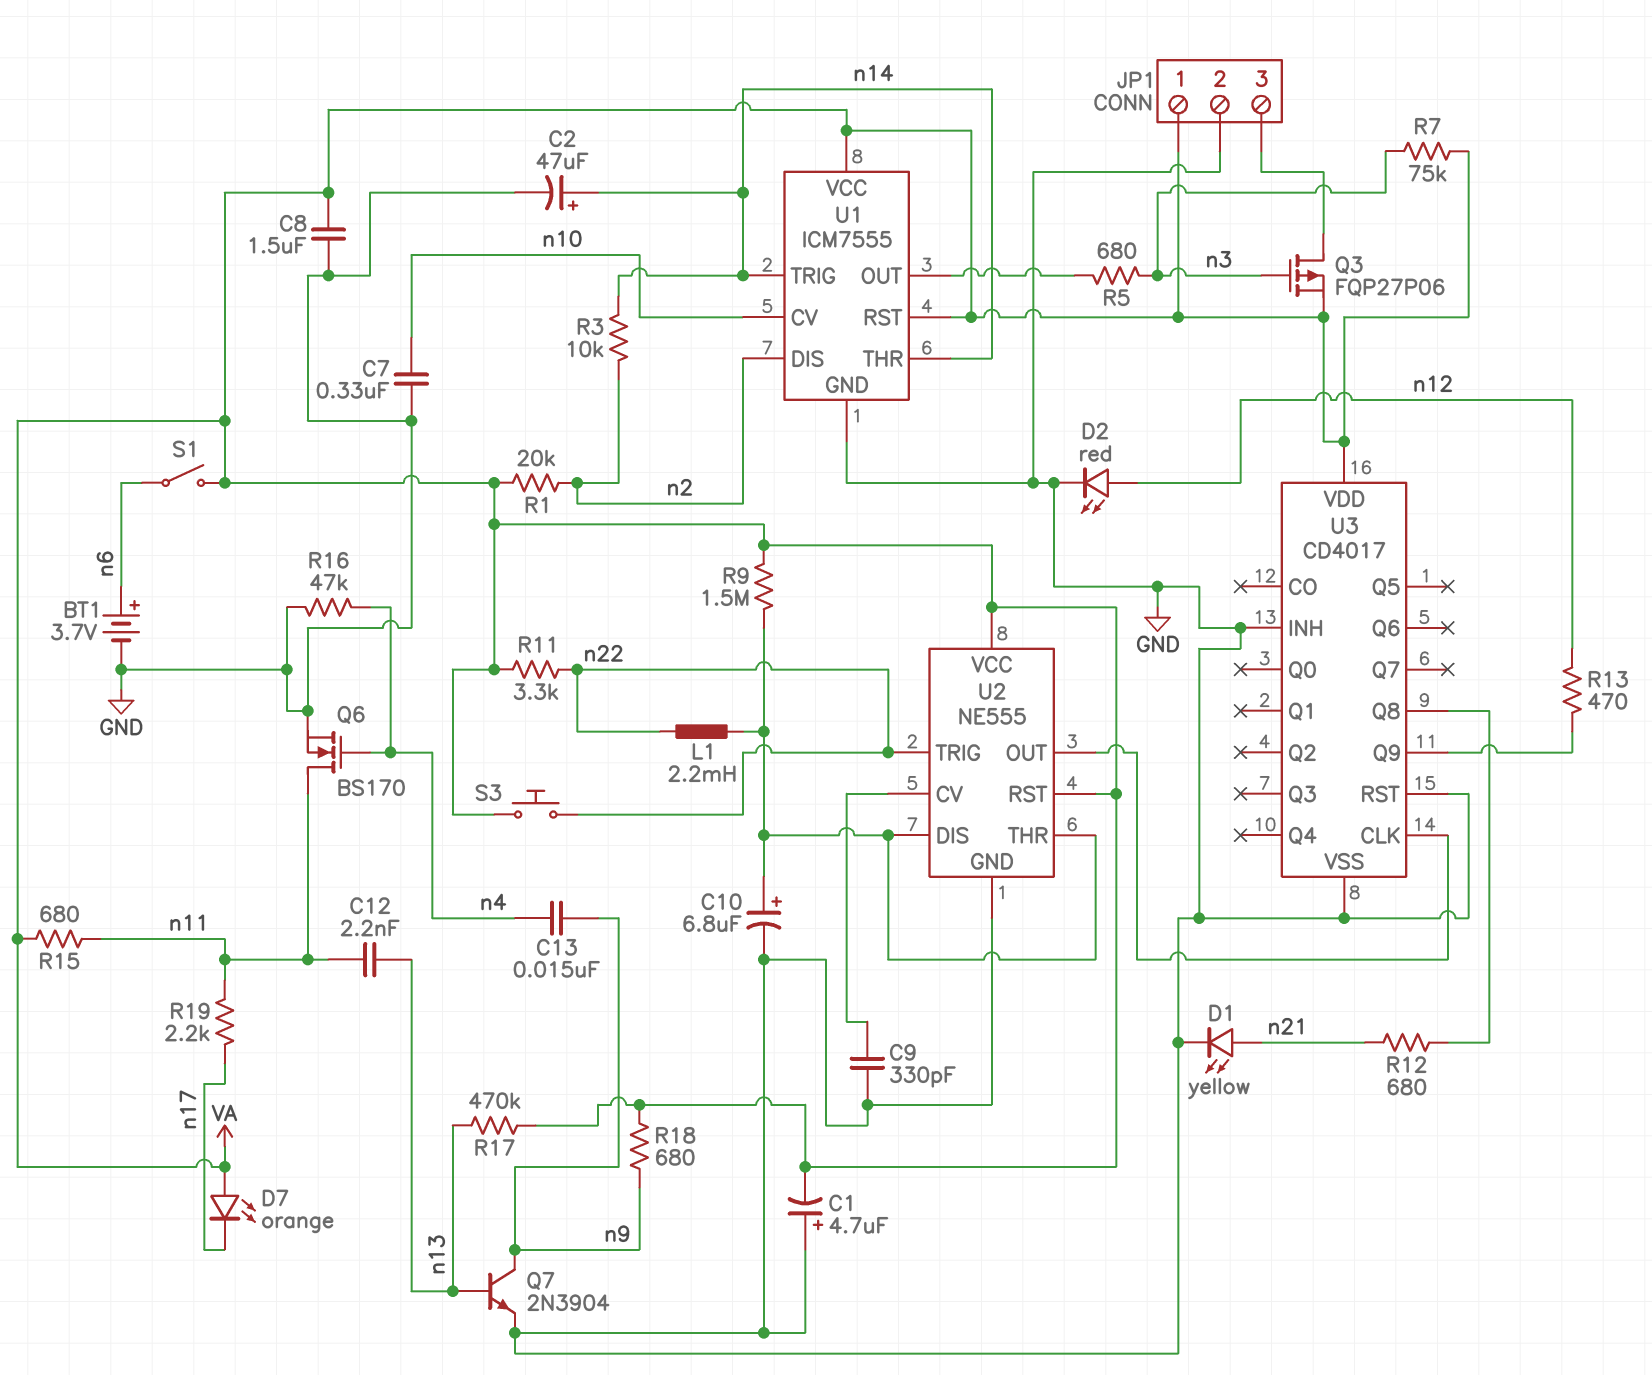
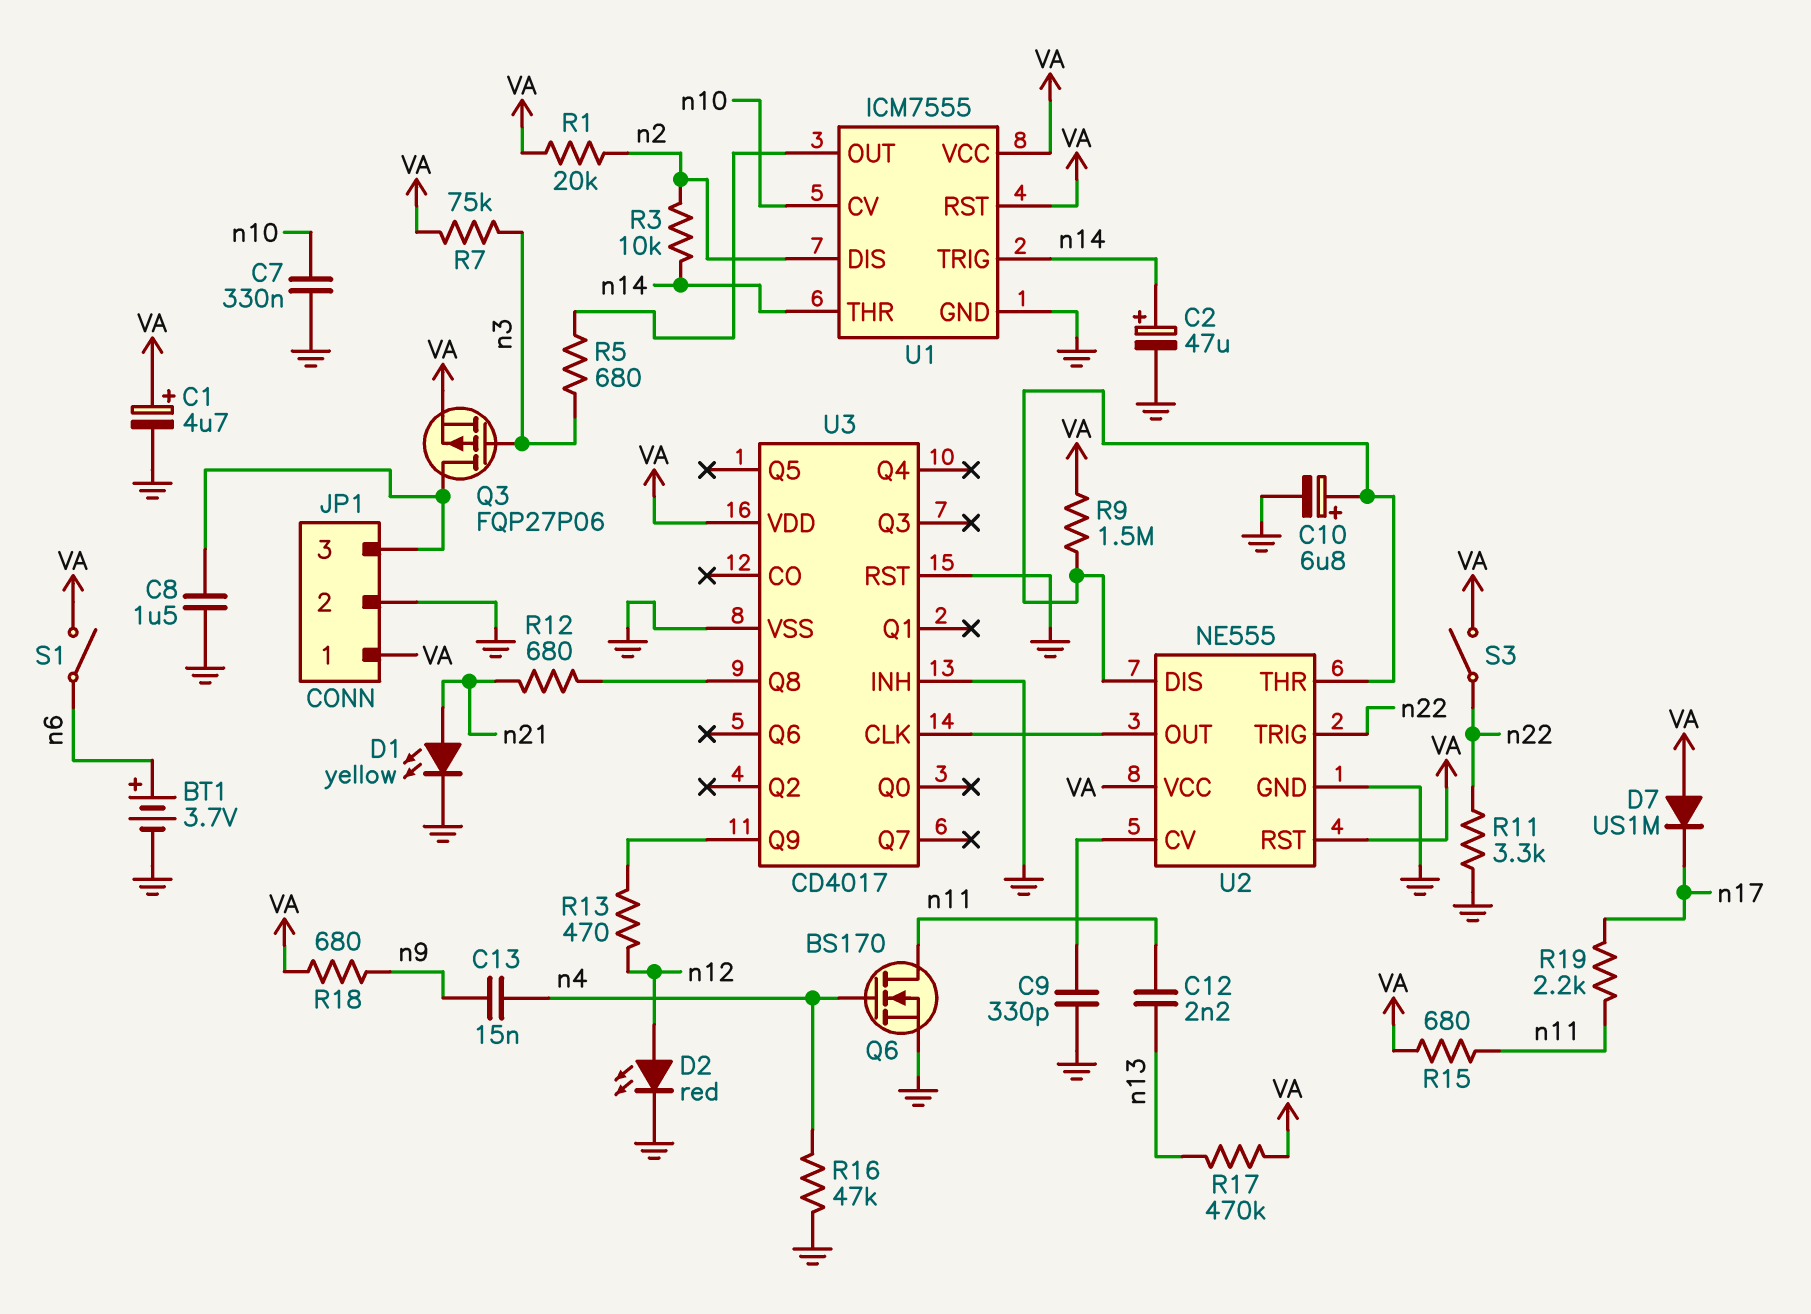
C1: 4.7uF (plus GND, minus VA) -> 4.7uF (plus VA, minus GND)
C8: 1.5uF (GND, VA) -> 1.5uF (GND, JP1/3)
D7: LED orange (A VA, K n17) -> diode US1M (A VA, K n17)
L1: 2.2mH (U2/DIS, n22) -> none
Q7: NPN 2N3904 (B n13, C n9, E GND) -> none
R11: 3.3k (VA, n22) -> 3.3k (GND, n22)
S3: button (VA, n22) -> switch (VA, n22)

